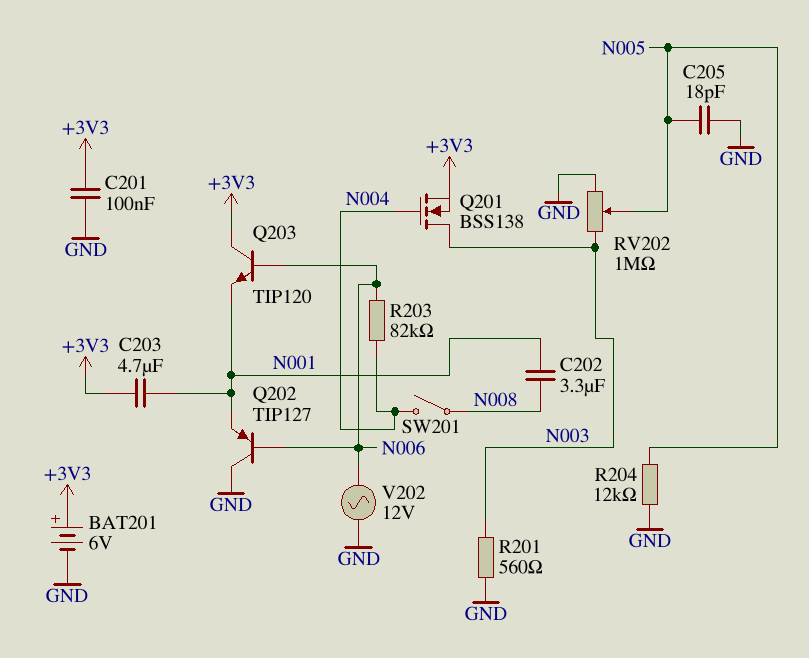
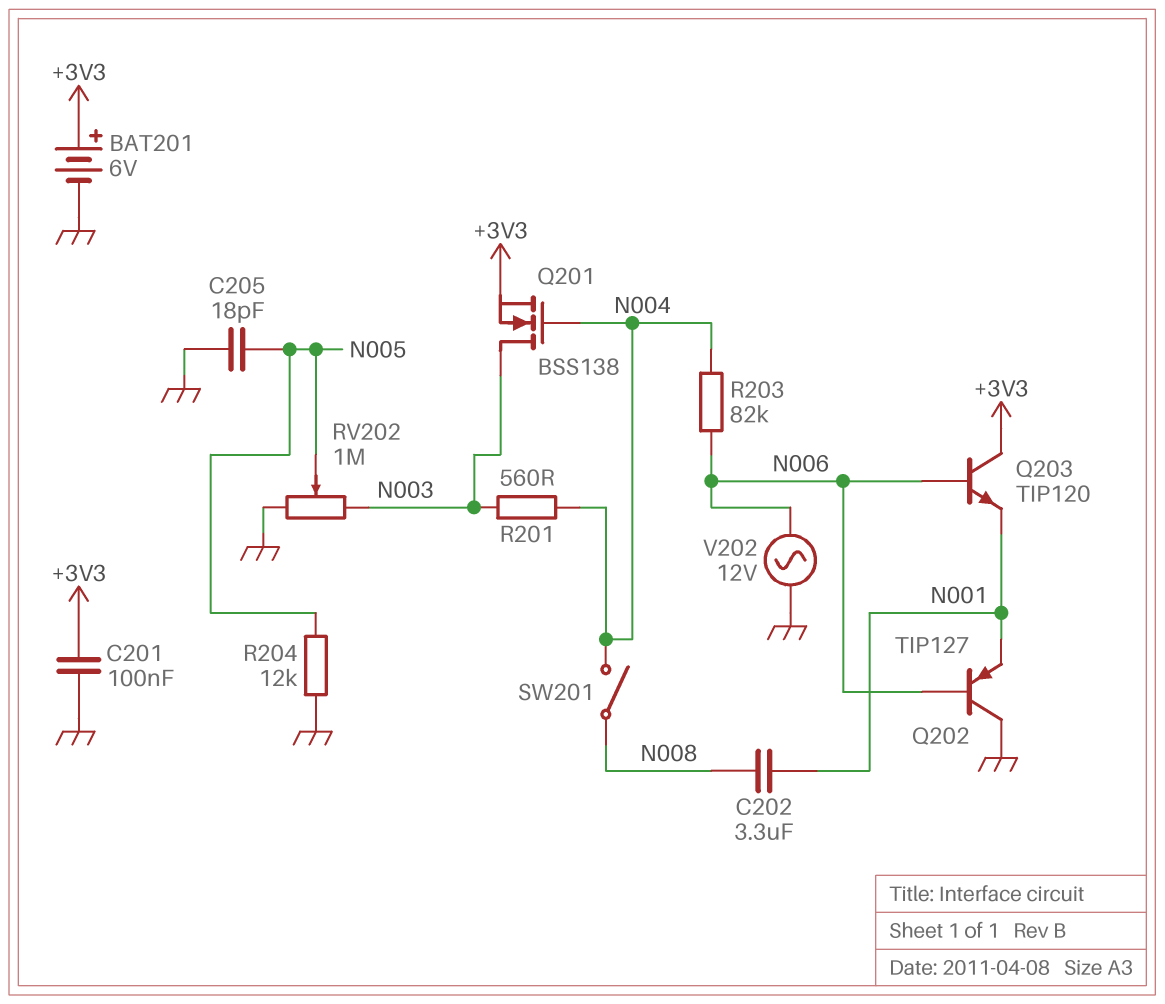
C203: 4.7uF (+3V3, N001) -> none
R201: 560 (GND, N003) -> 560 (N003, N004)

